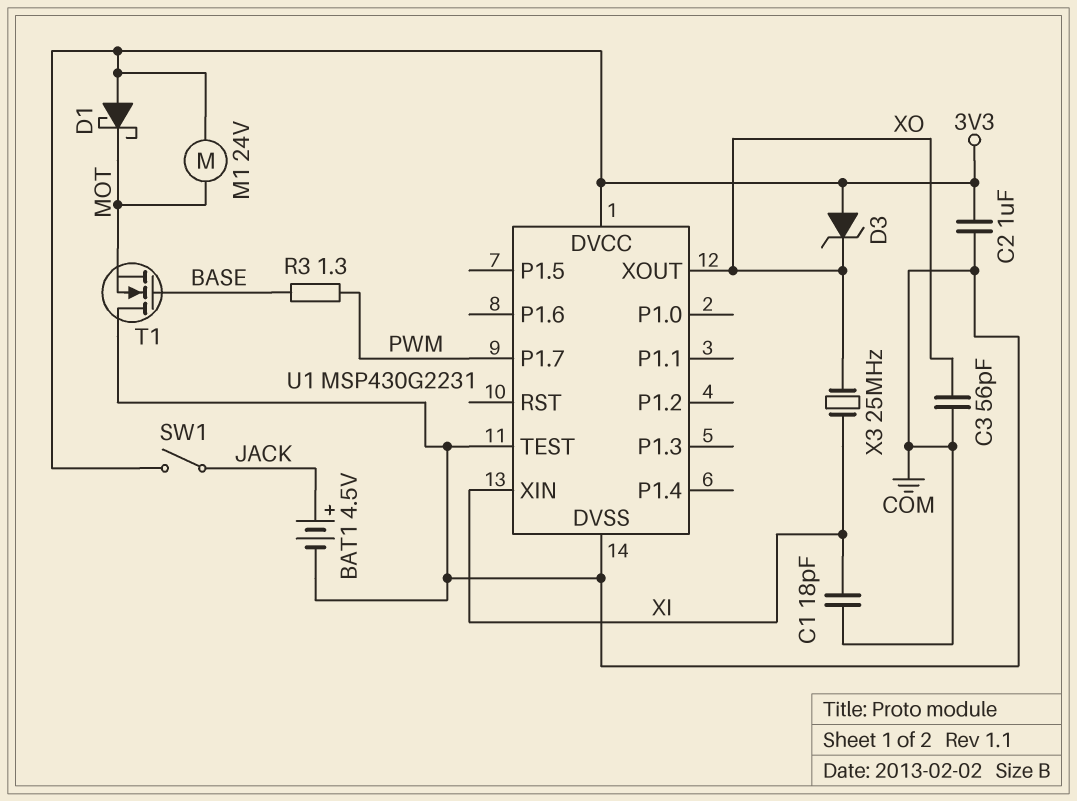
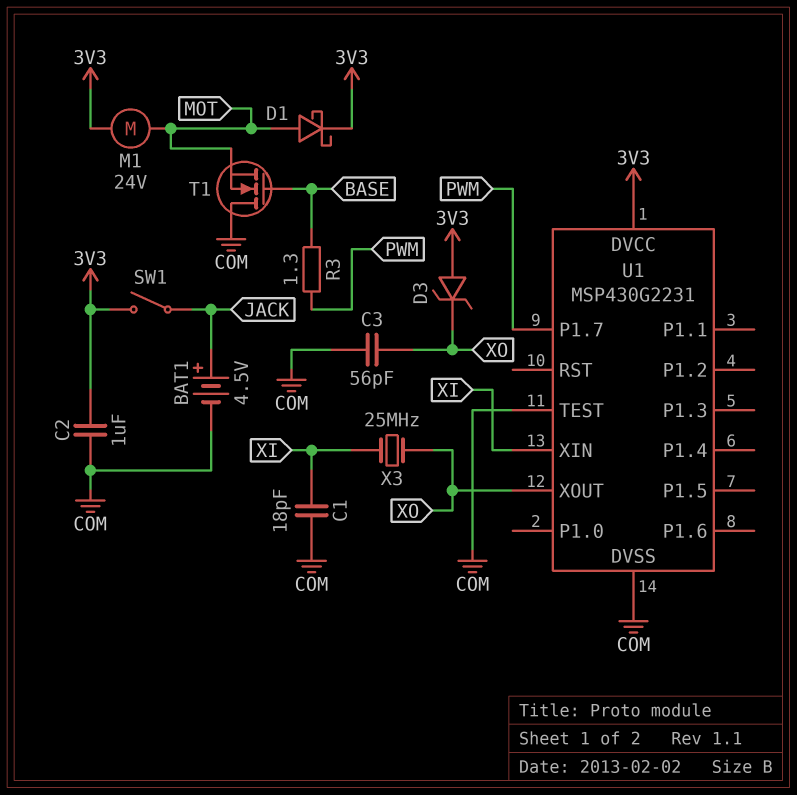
D1: schottky (A 3V3, K MOT) -> schottky (A MOT, K 3V3)

